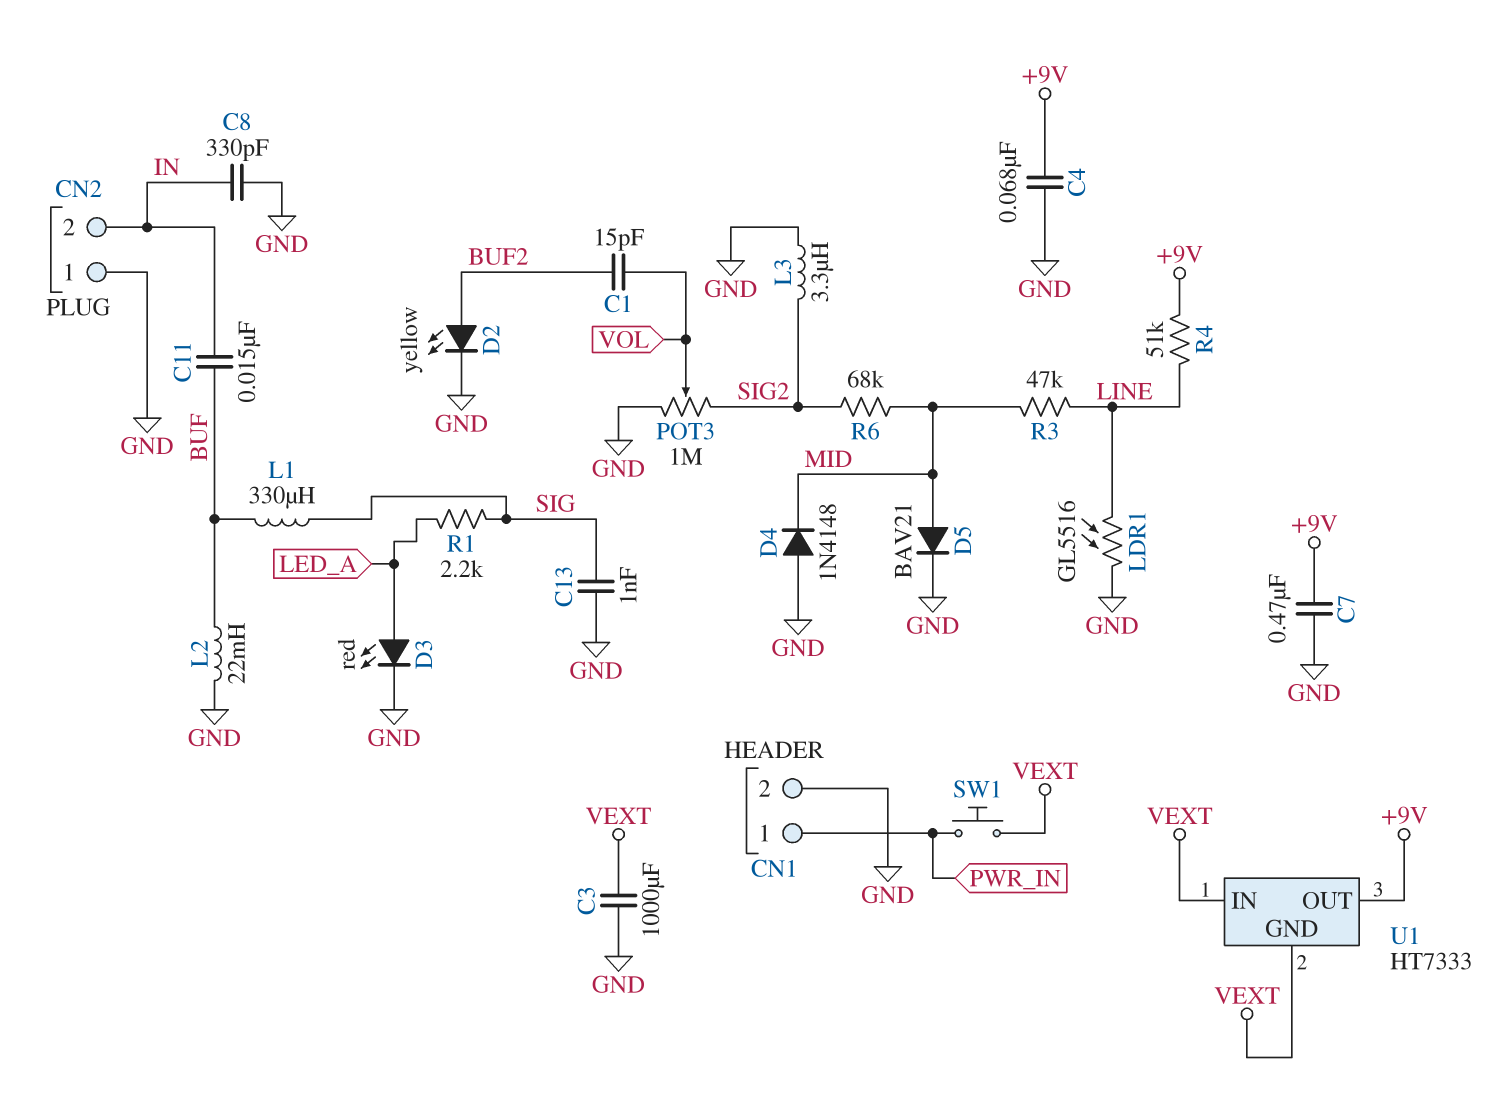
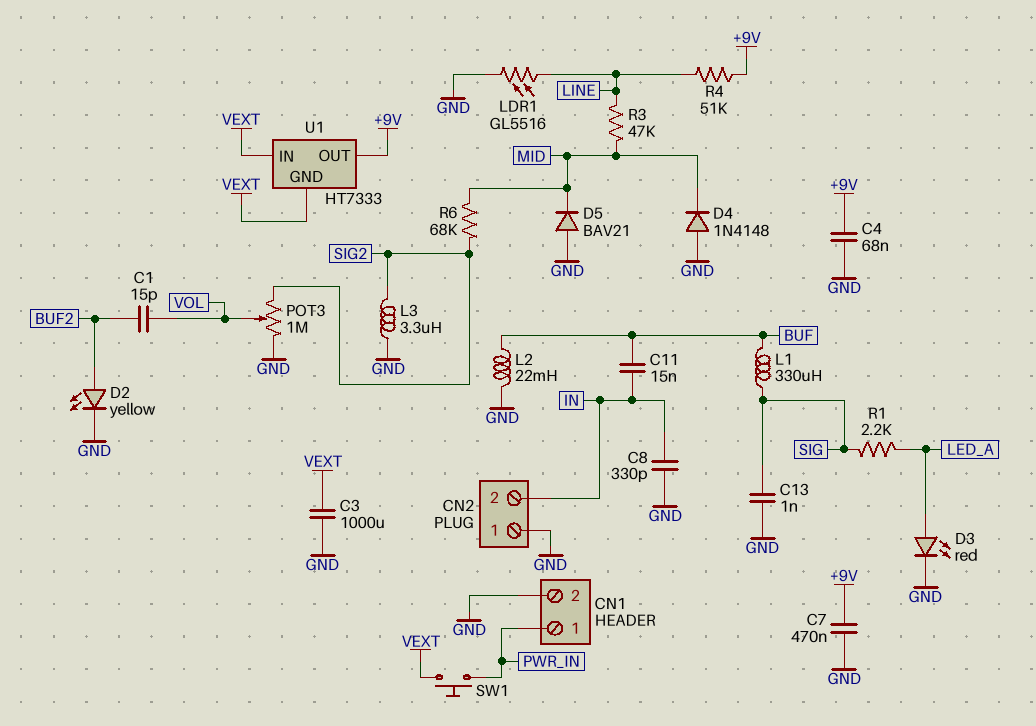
D5: diode BAV21 (A MID, K GND) -> diode BAV21 (A GND, K MID)

